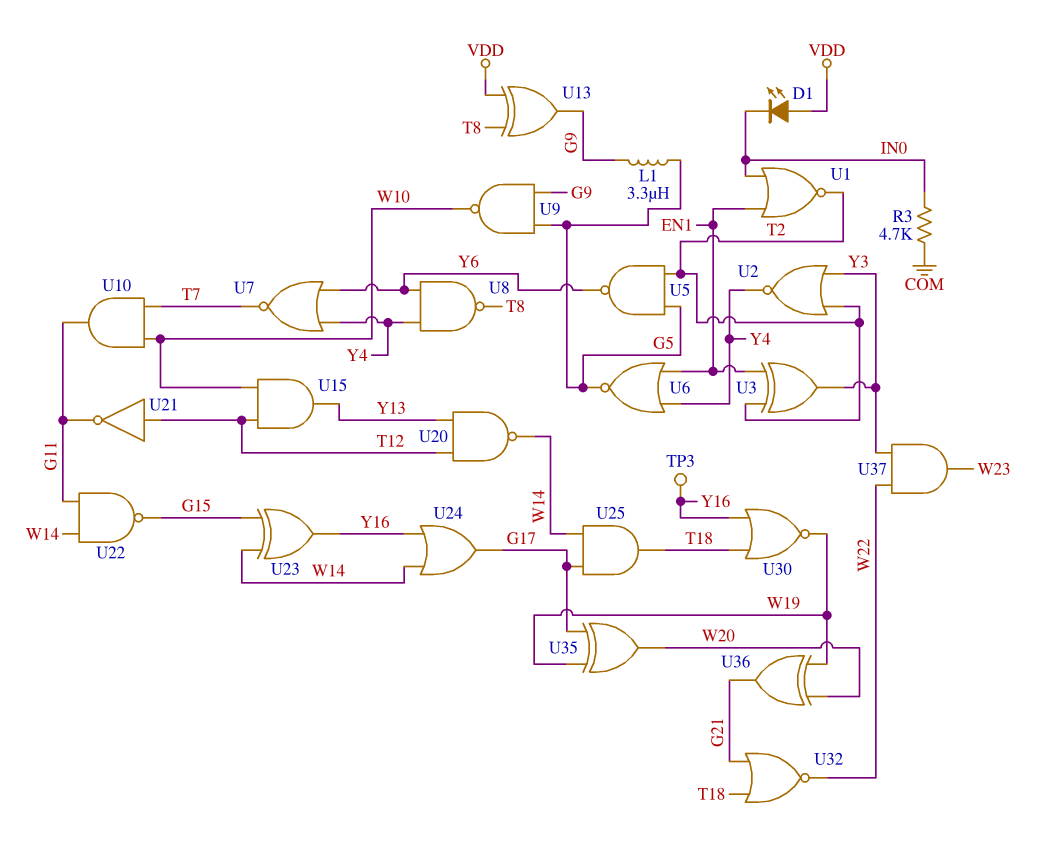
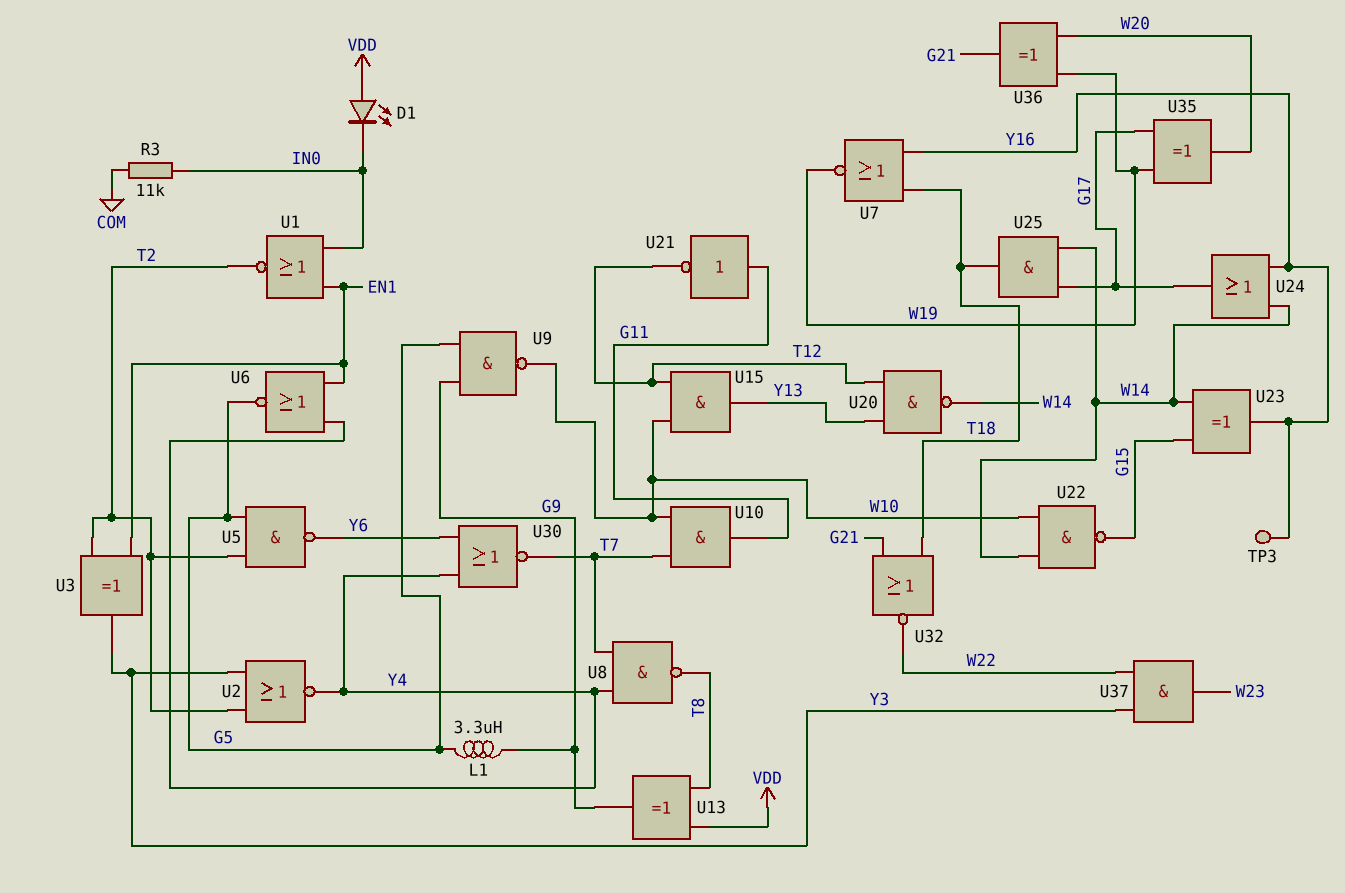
R3: 4.7k (COM, IN0) -> 11k (COM, IN0)
U7: NOR (in Y4, in Y6, out T7) -> NOR (in T18, in Y16, out W19)
U8: NAND (in Y4, in Y6, out T8) -> NAND (in T7, in Y4, out T8)
U21: NOT (in T12, out G11) -> NOT (in G11, out T12)
U22: NAND (in G11, in W14, out G15) -> NAND (in W10, in W14, out G15)
U30: NOR (in T18, in Y16, out W19) -> NOR (in Y4, in Y6, out T7)

